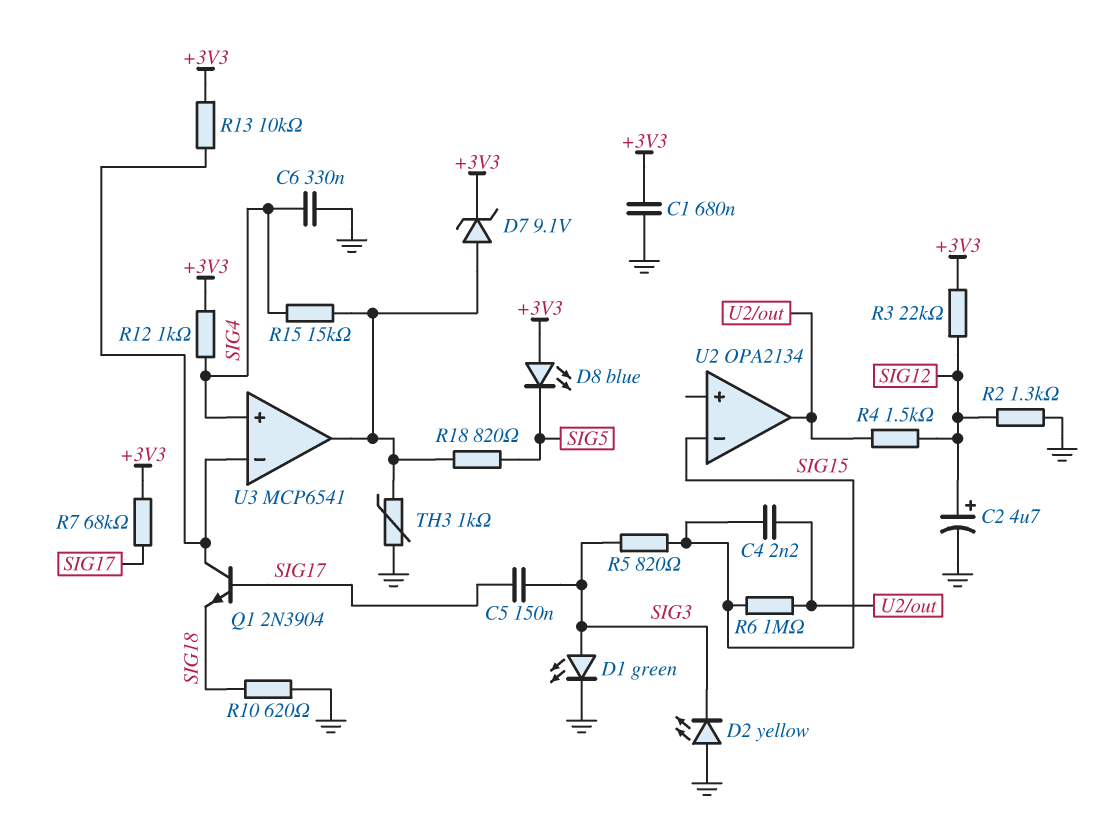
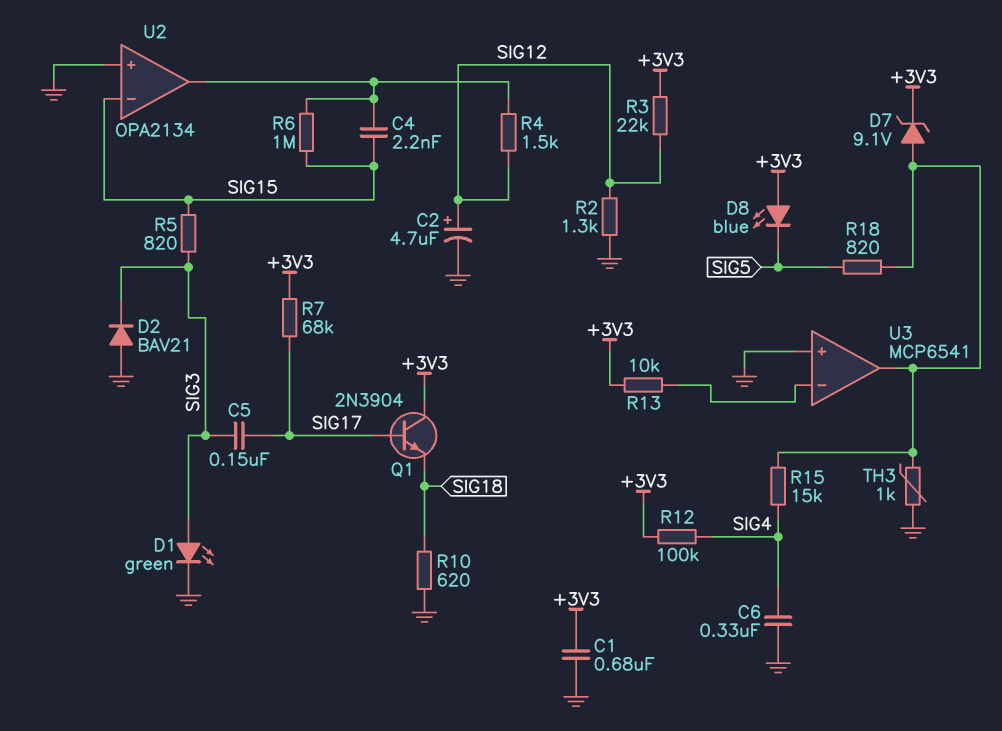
D2: LED yellow (A GND, K SIG3) -> diode BAV21 (A GND, K SIG3)
Q1: NPN 2N3904 (B SIG17, C U3/in-, E SIG18) -> NPN 2N3904 (B SIG17, C +3V3, E SIG18)
R12: 1k (+3V3, SIG4) -> 100k (+3V3, SIG4)
U2 pin in+: none -> GND
U3 pin in+: SIG4 -> GND

